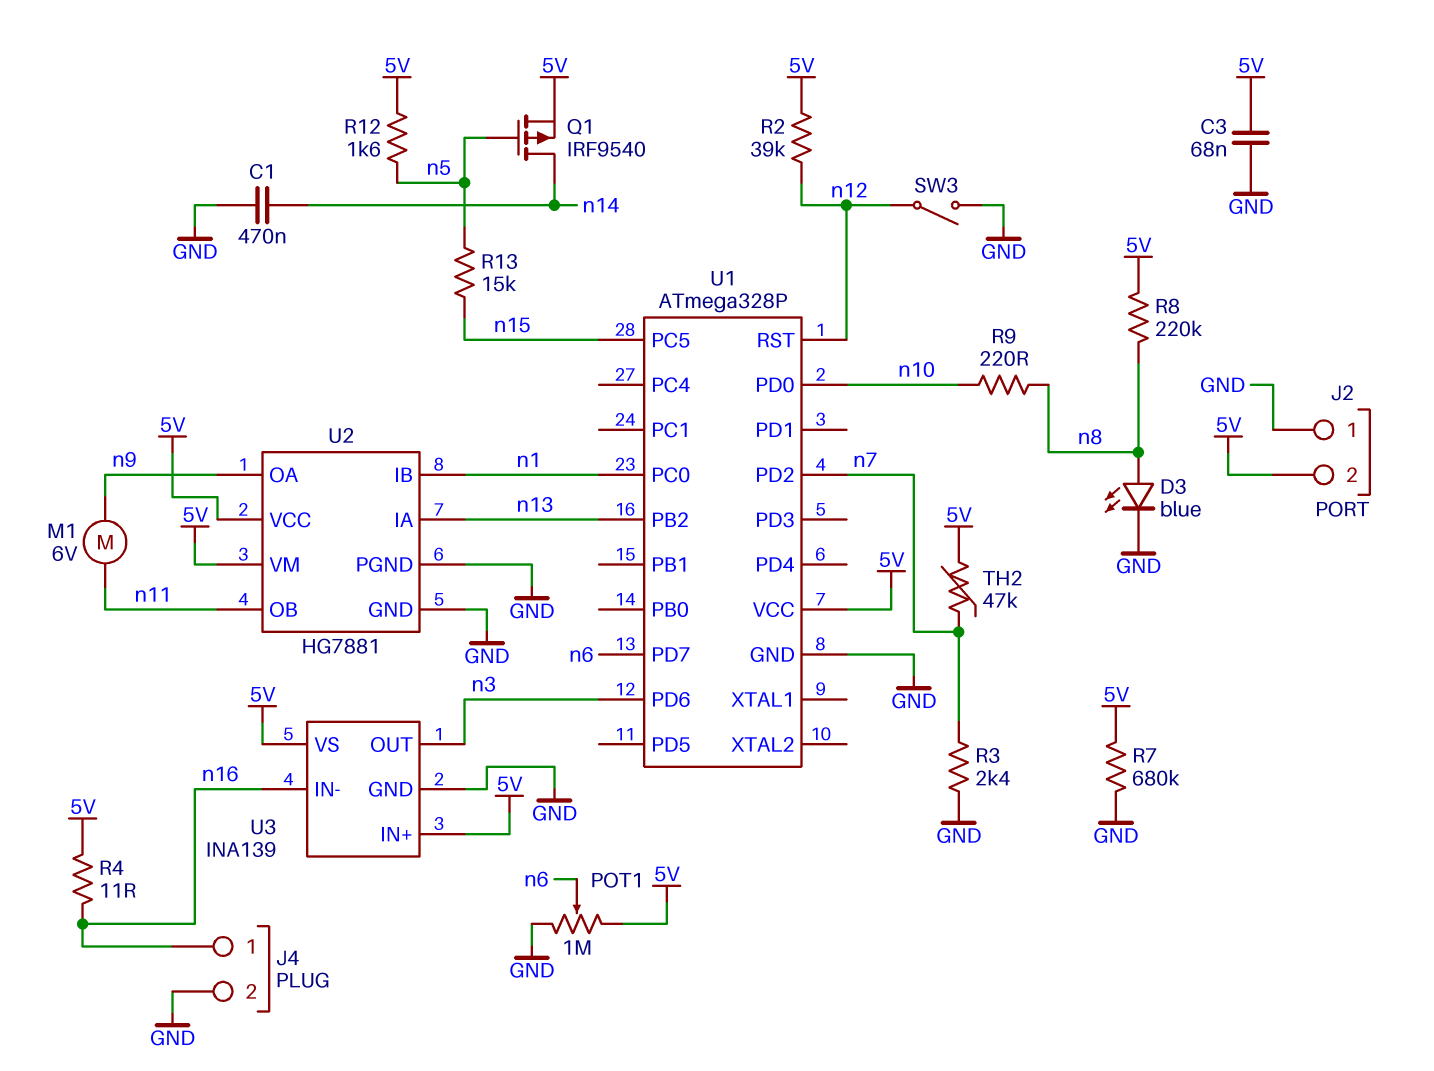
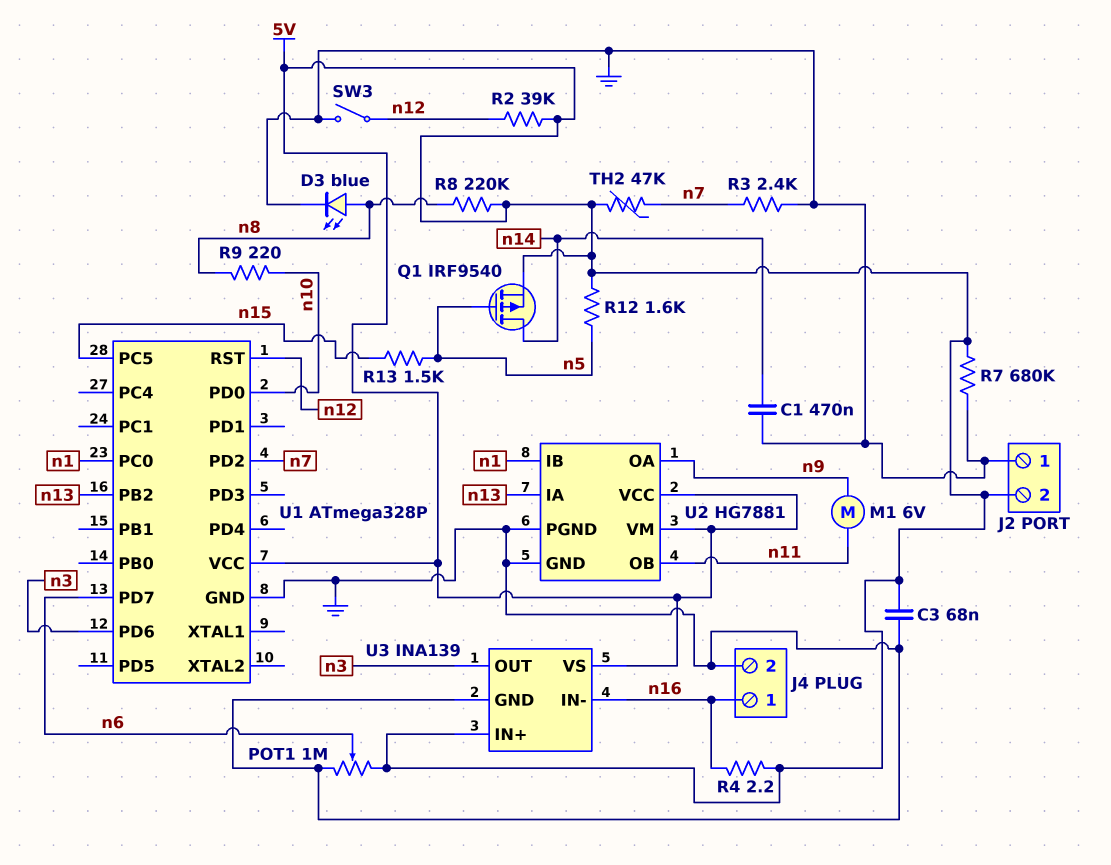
R4: 11 (5V, n16) -> 2.2 (5V, n16)
R13: 15k (n5, n15) -> 1.5k (n5, n15)

